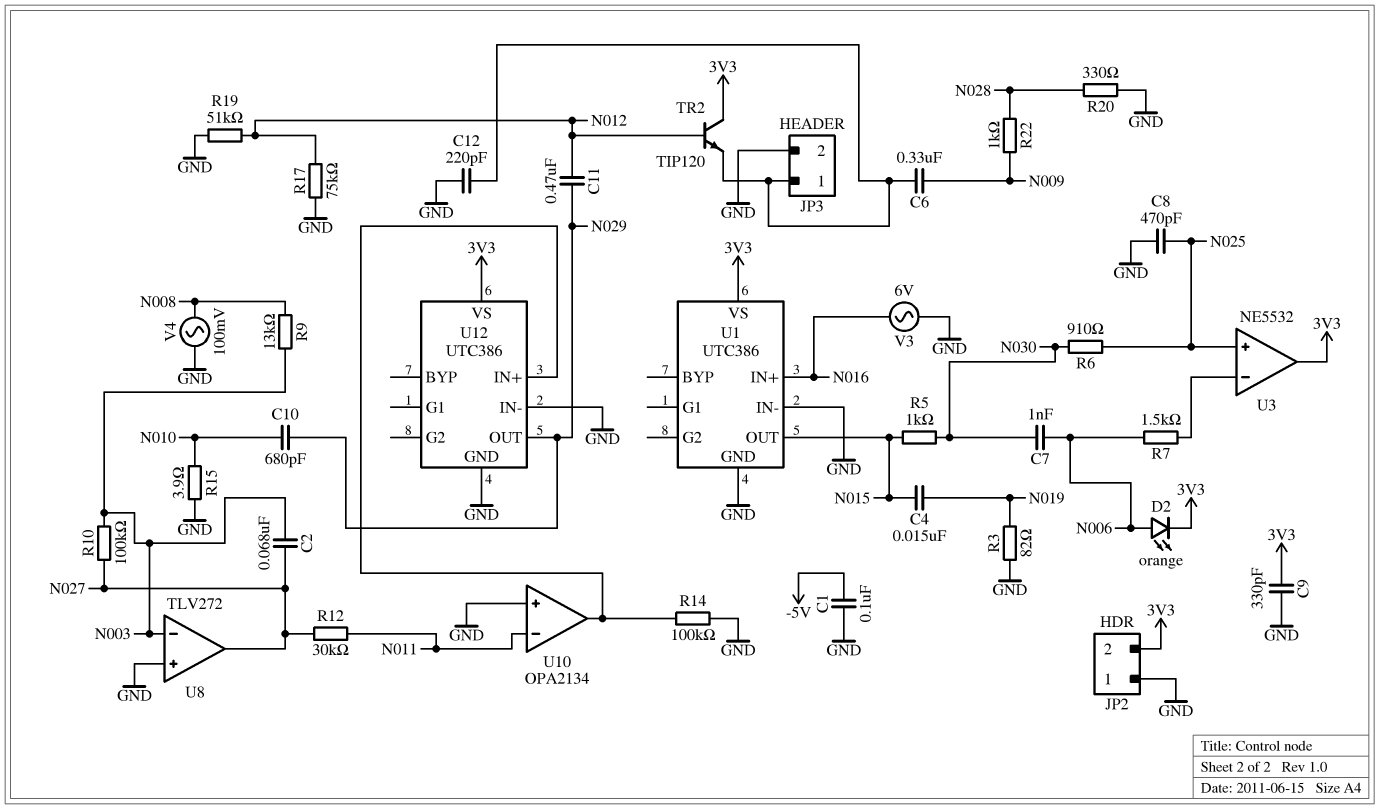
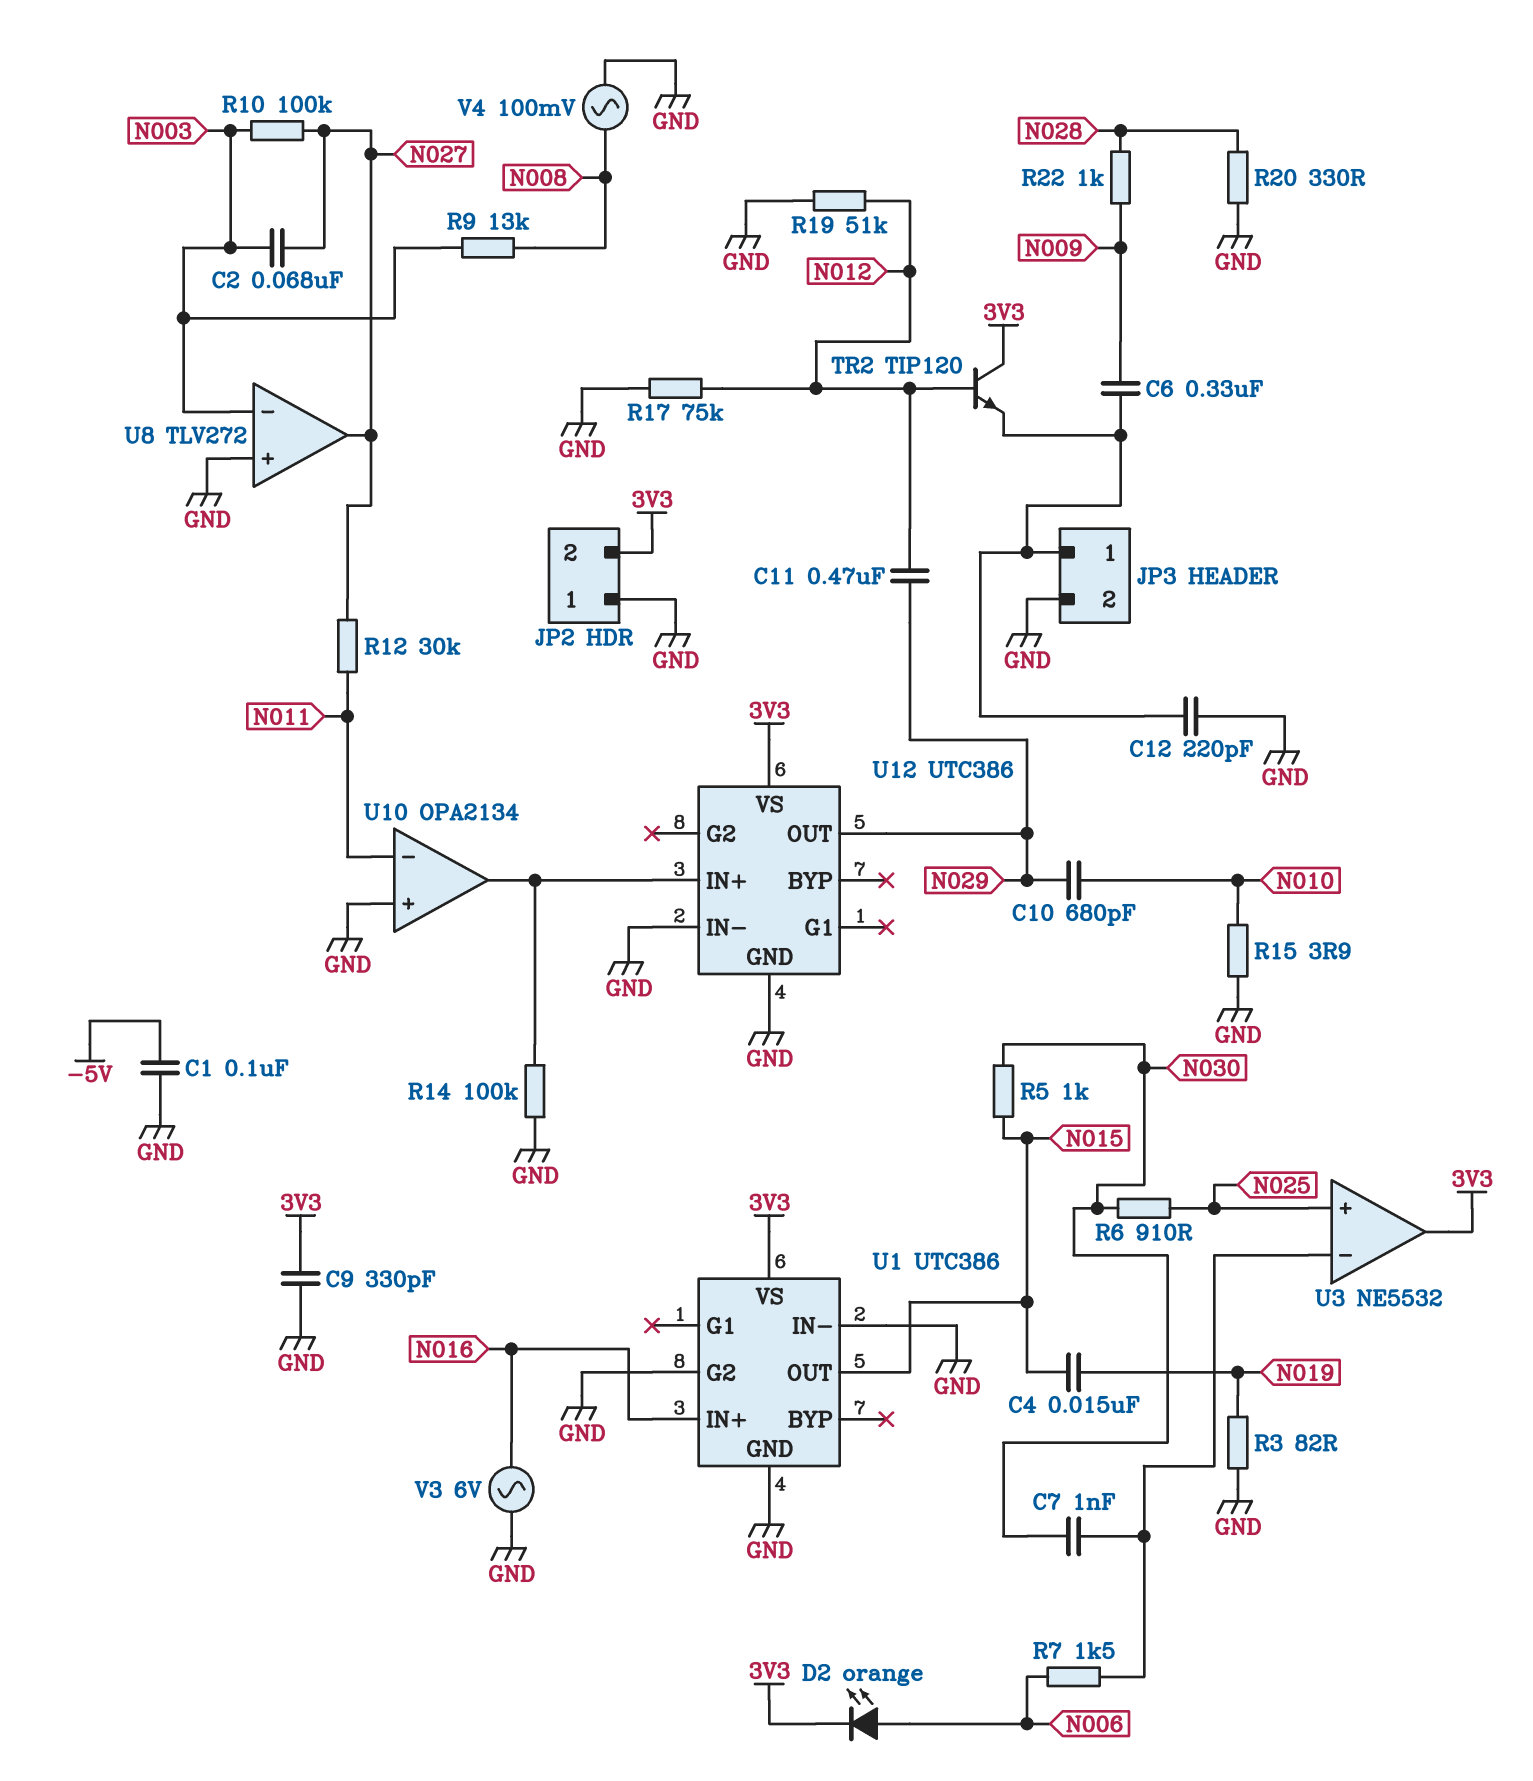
C7: 1nF (N006, N030) -> 1nF (N030, U3/in-)
C8: 470pF (GND, N025) -> none
U1 pin G2: none -> GND

